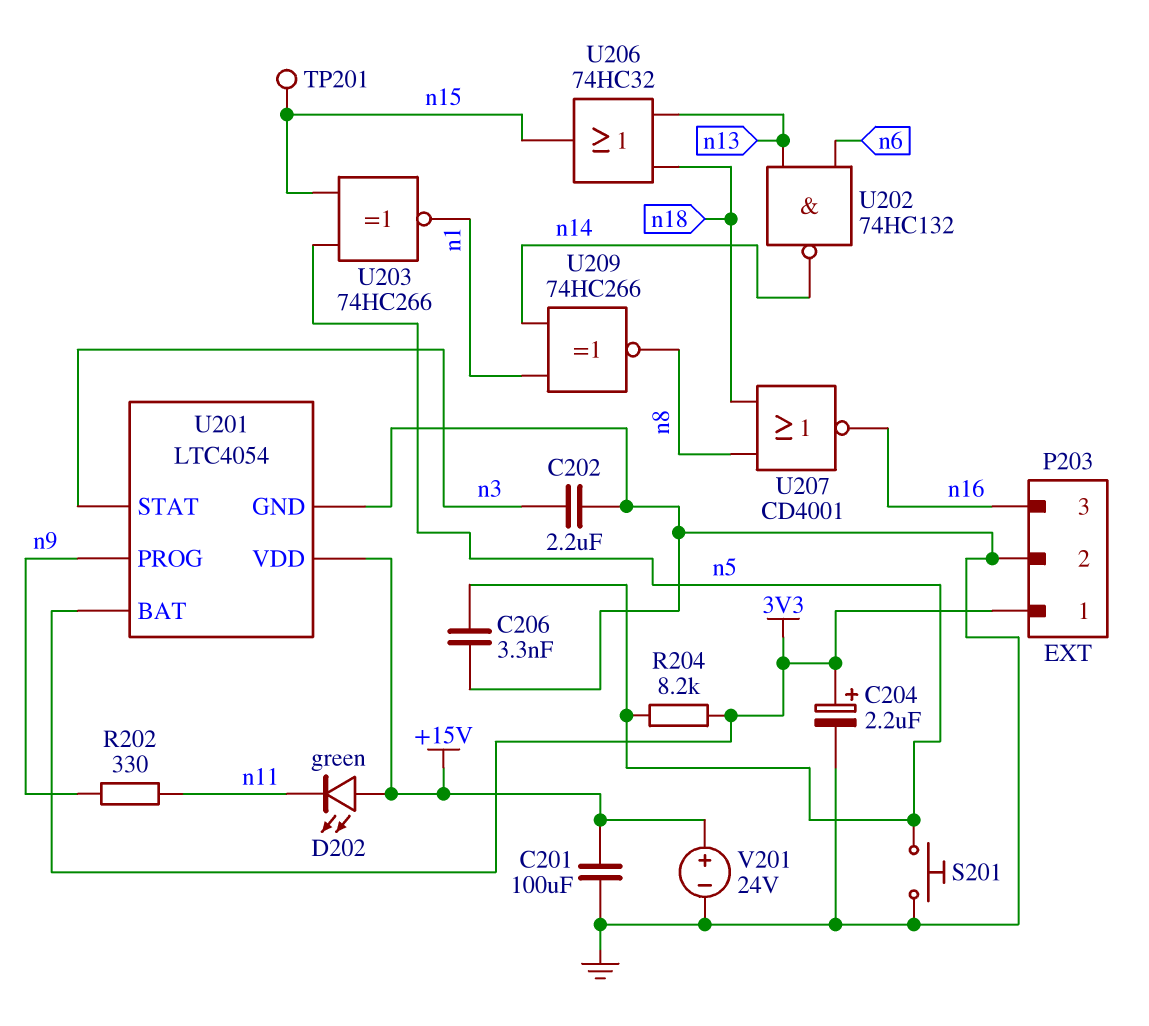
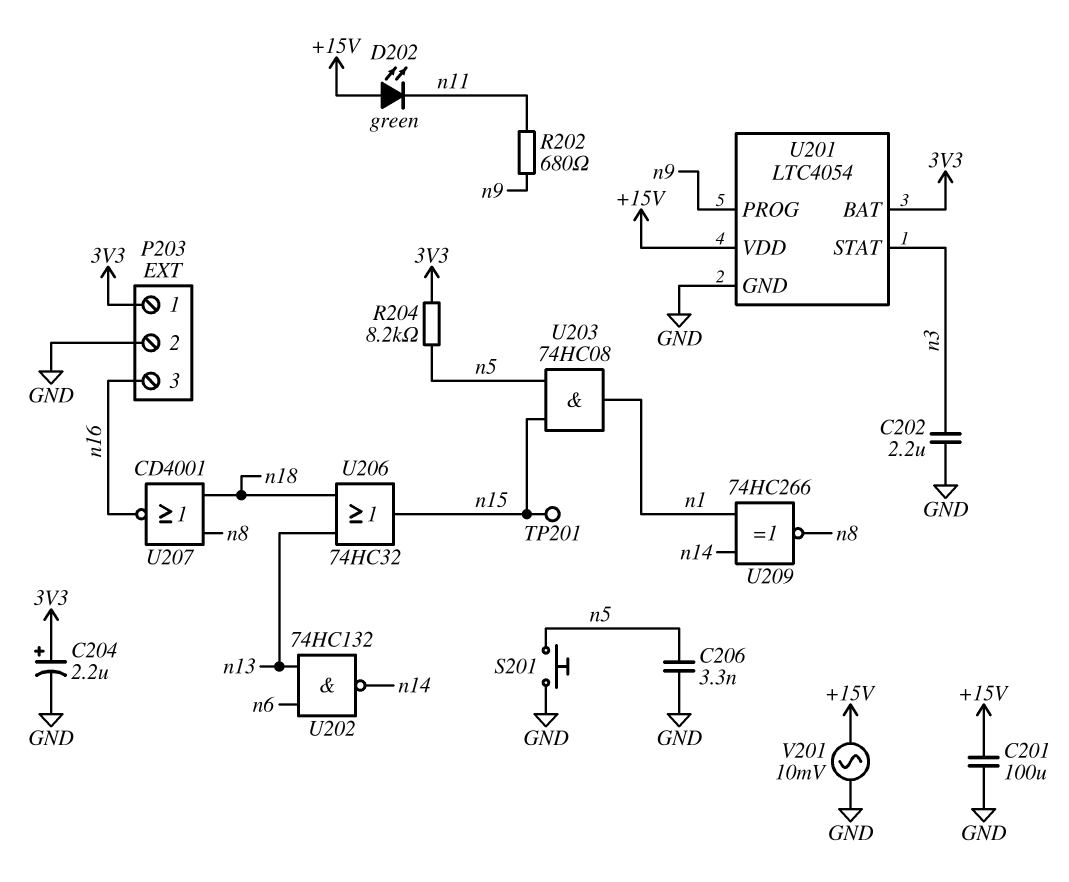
R202: 330 (n9, n11) -> 680 (n9, n11)
U203: XNOR 74HC266 (in n5, in n15, out n1) -> AND 74HC08 (in n5, in n15, out n1)
V201: 24V (plus +15V, minus GND) -> AC 10mV (+15V, GND)

